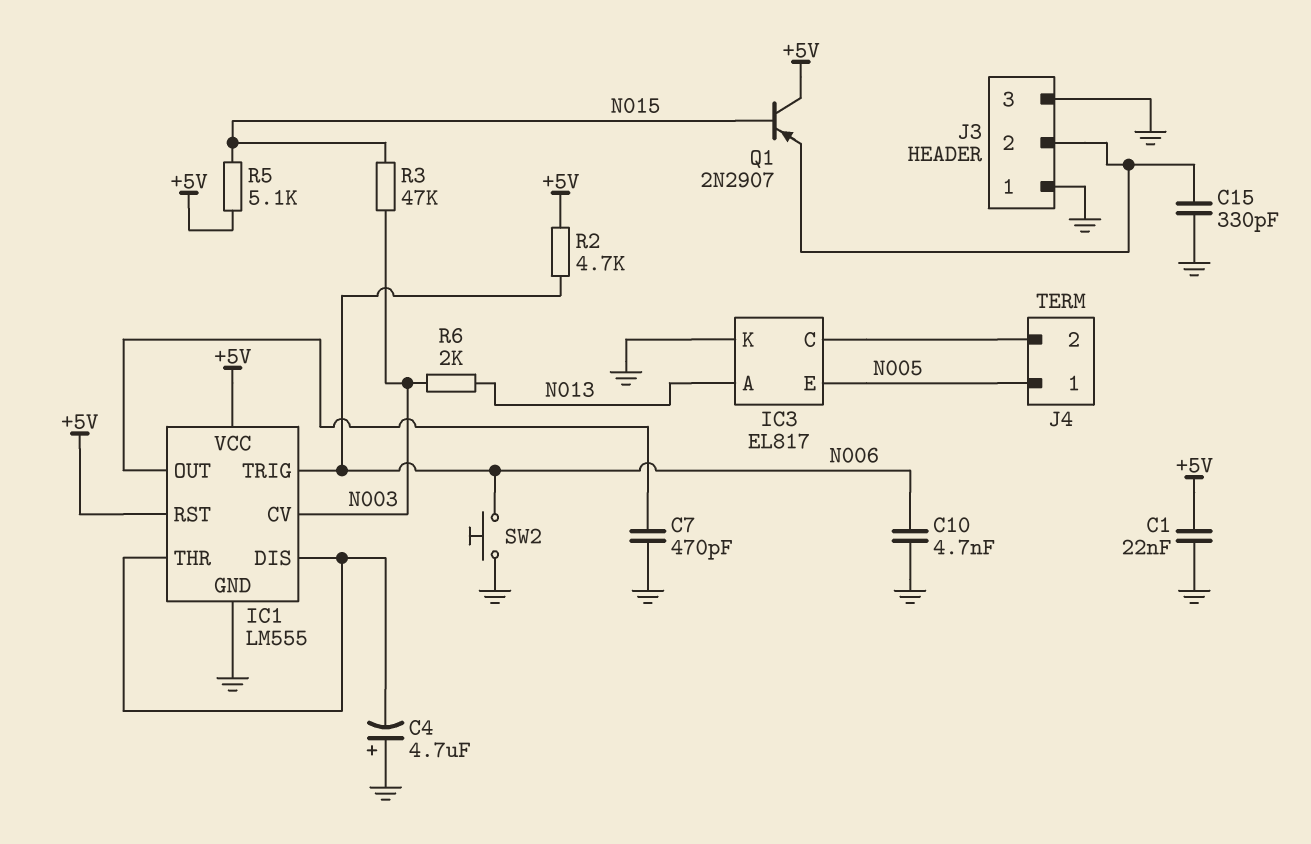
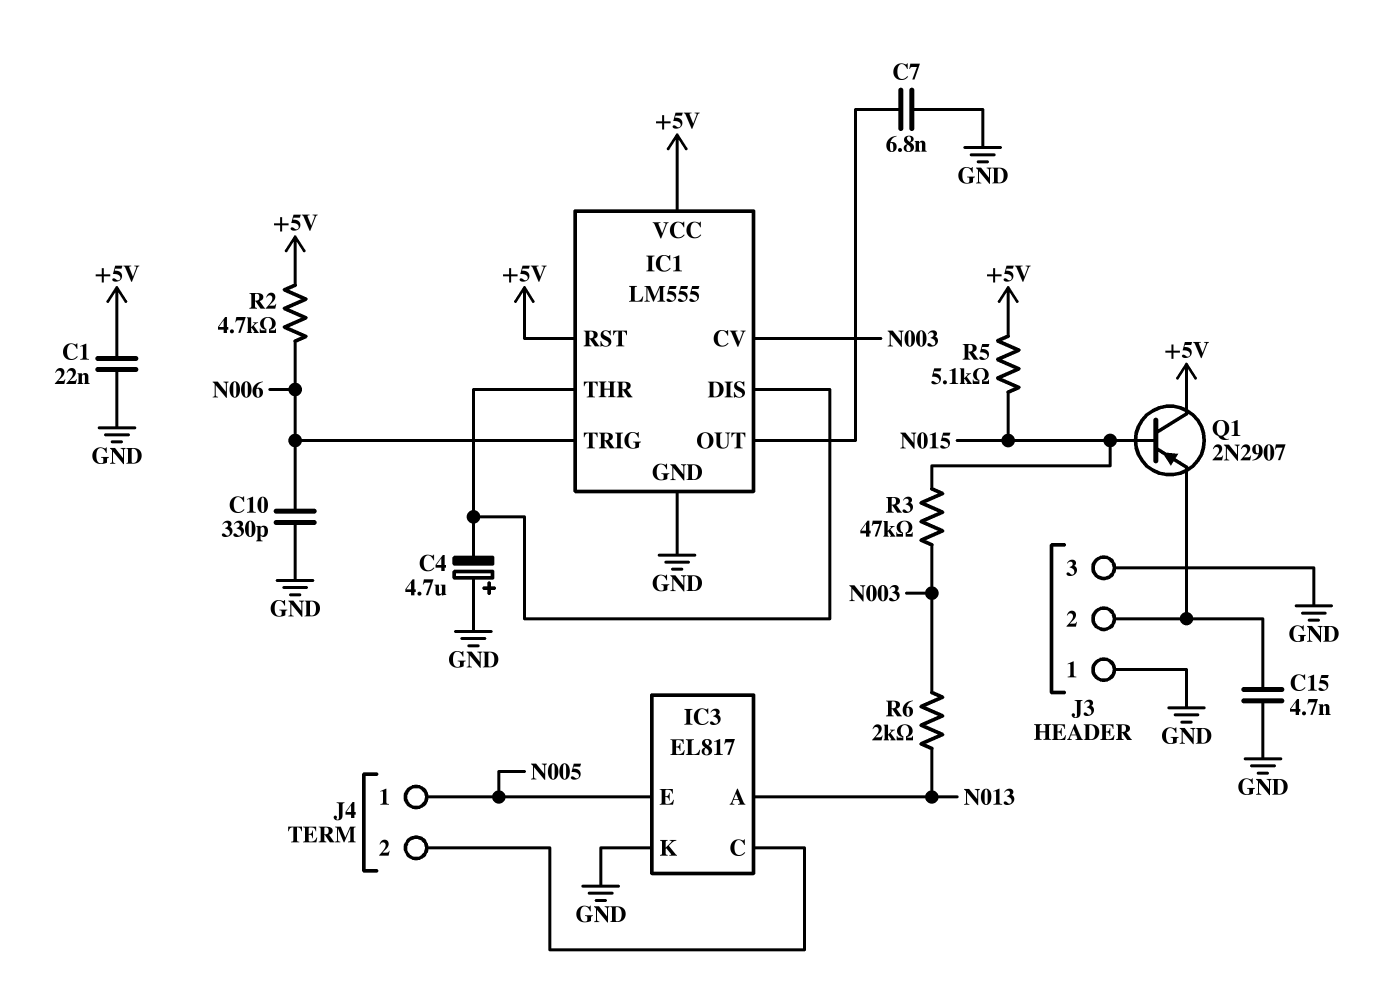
C7: 470pF (GND, IC1/OUT) -> 6.8nF (GND, IC1/OUT)
C10: 4.7nF (GND, N006) -> 330pF (GND, N006)
C15: 330pF (GND, J3/2) -> 4.7nF (GND, J3/2)
SW2: button (GND, N006) -> none

